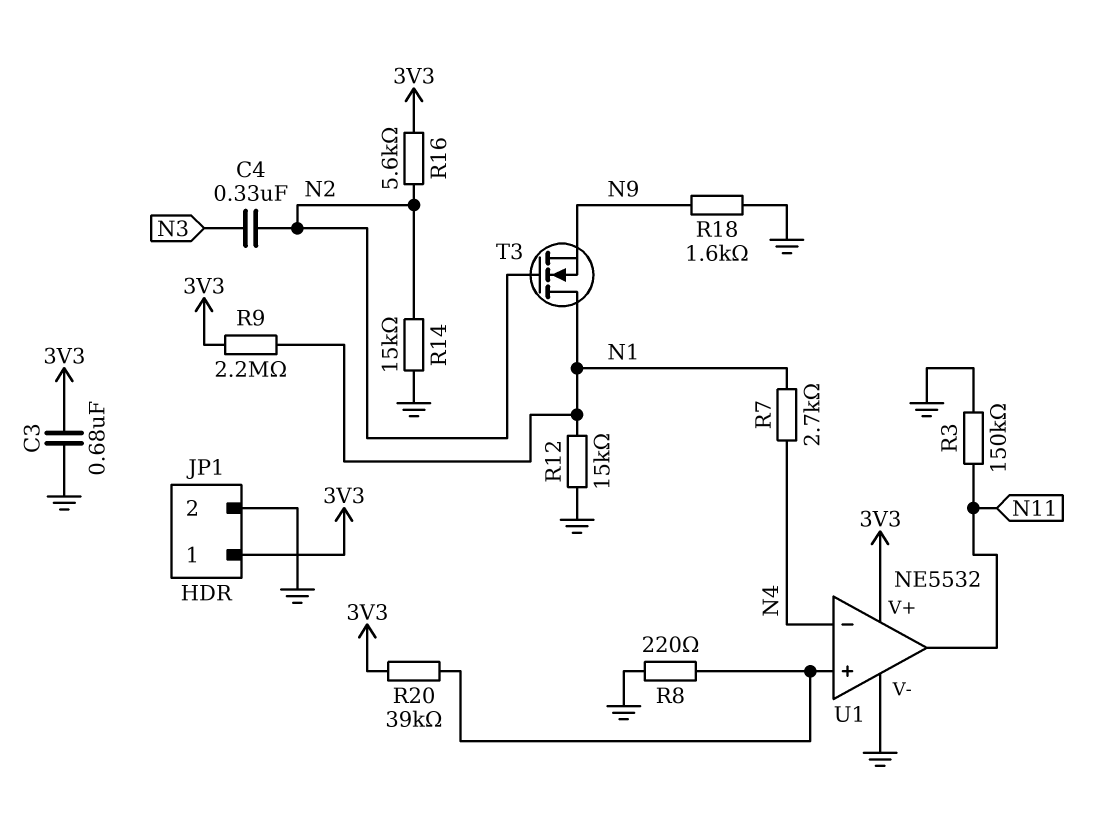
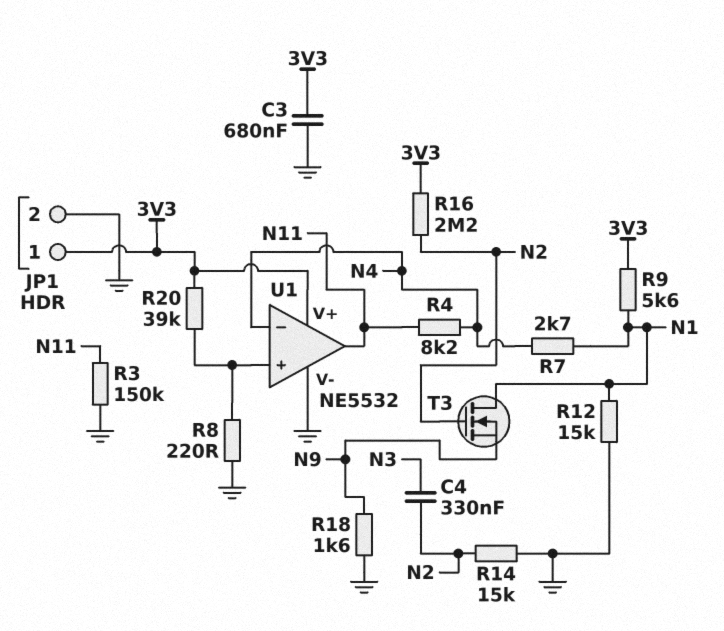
R4: none -> 8.2k (N4, N11)
R9: 2.2M (3V3, N1) -> 5.6k (3V3, N1)
R16: 5.6k (3V3, N2) -> 2.2M (3V3, N2)

